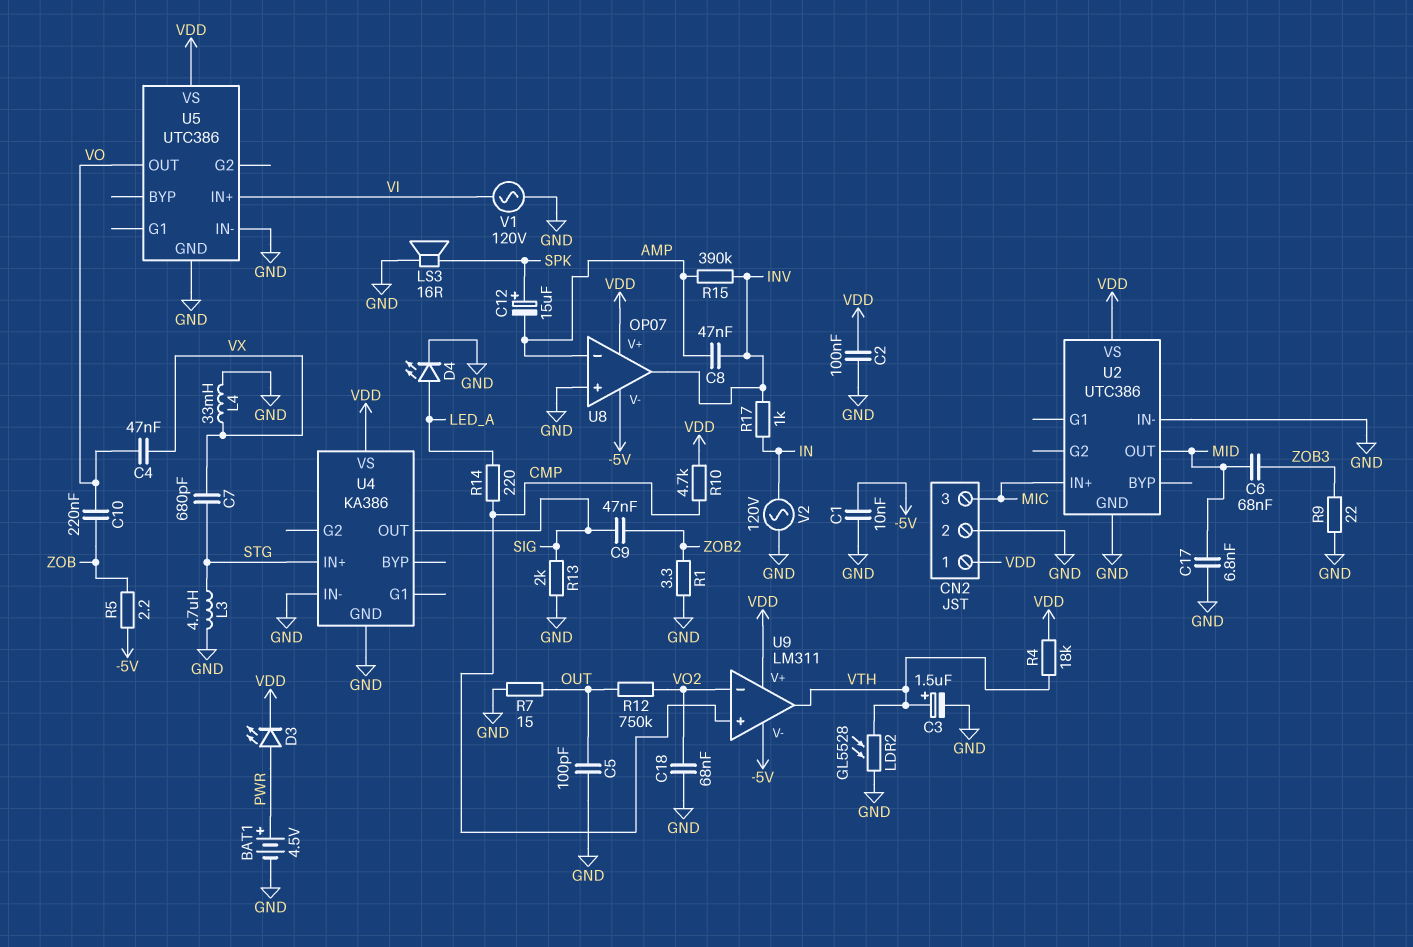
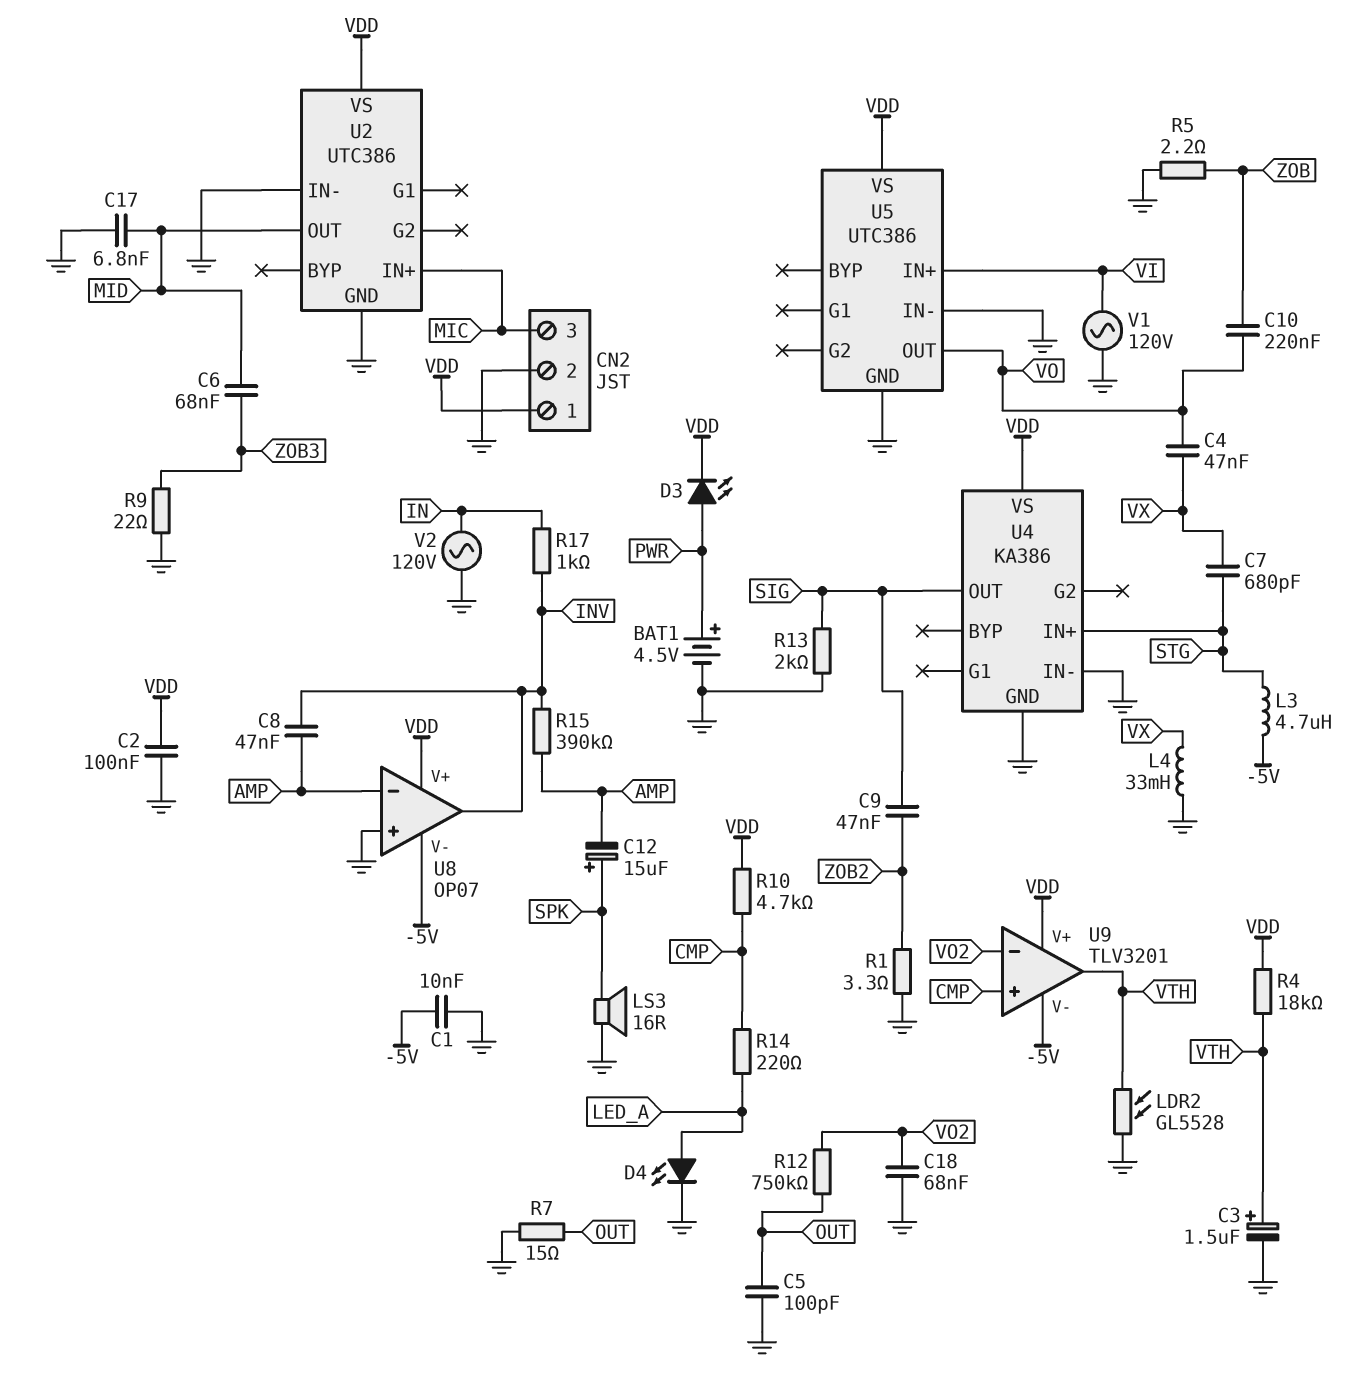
L3: 4.7uH (GND, STG) -> 4.7uH (-5V, STG)
R5: 2.2 (-5V, ZOB) -> 2.2 (GND, ZOB)
U9: LM311 -> TLV3201

